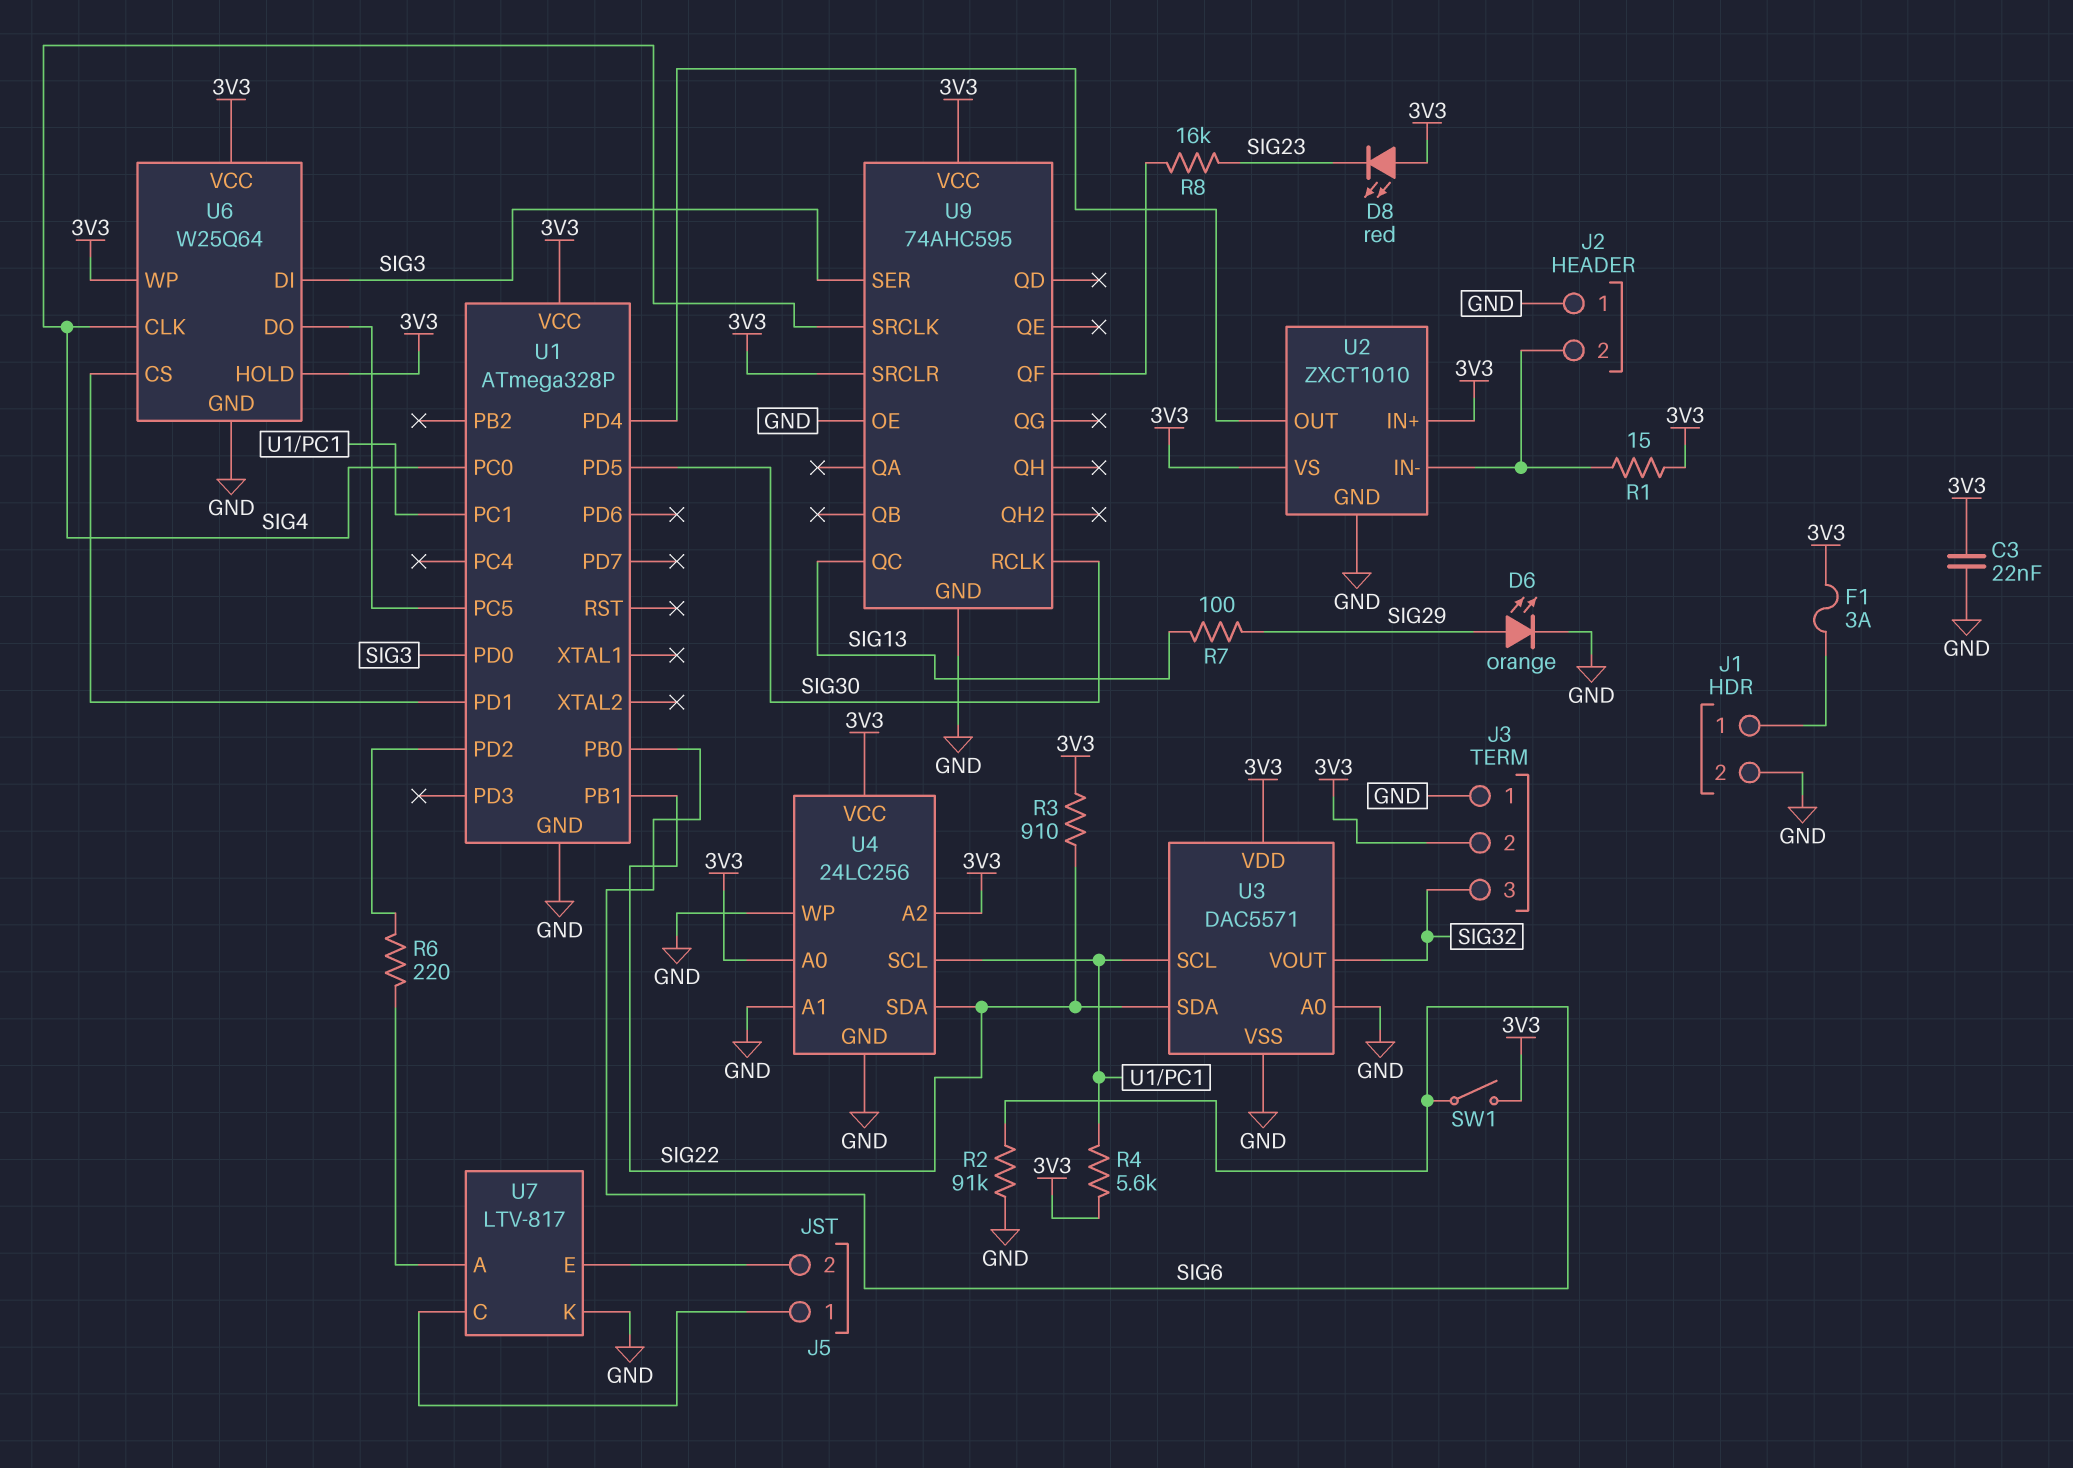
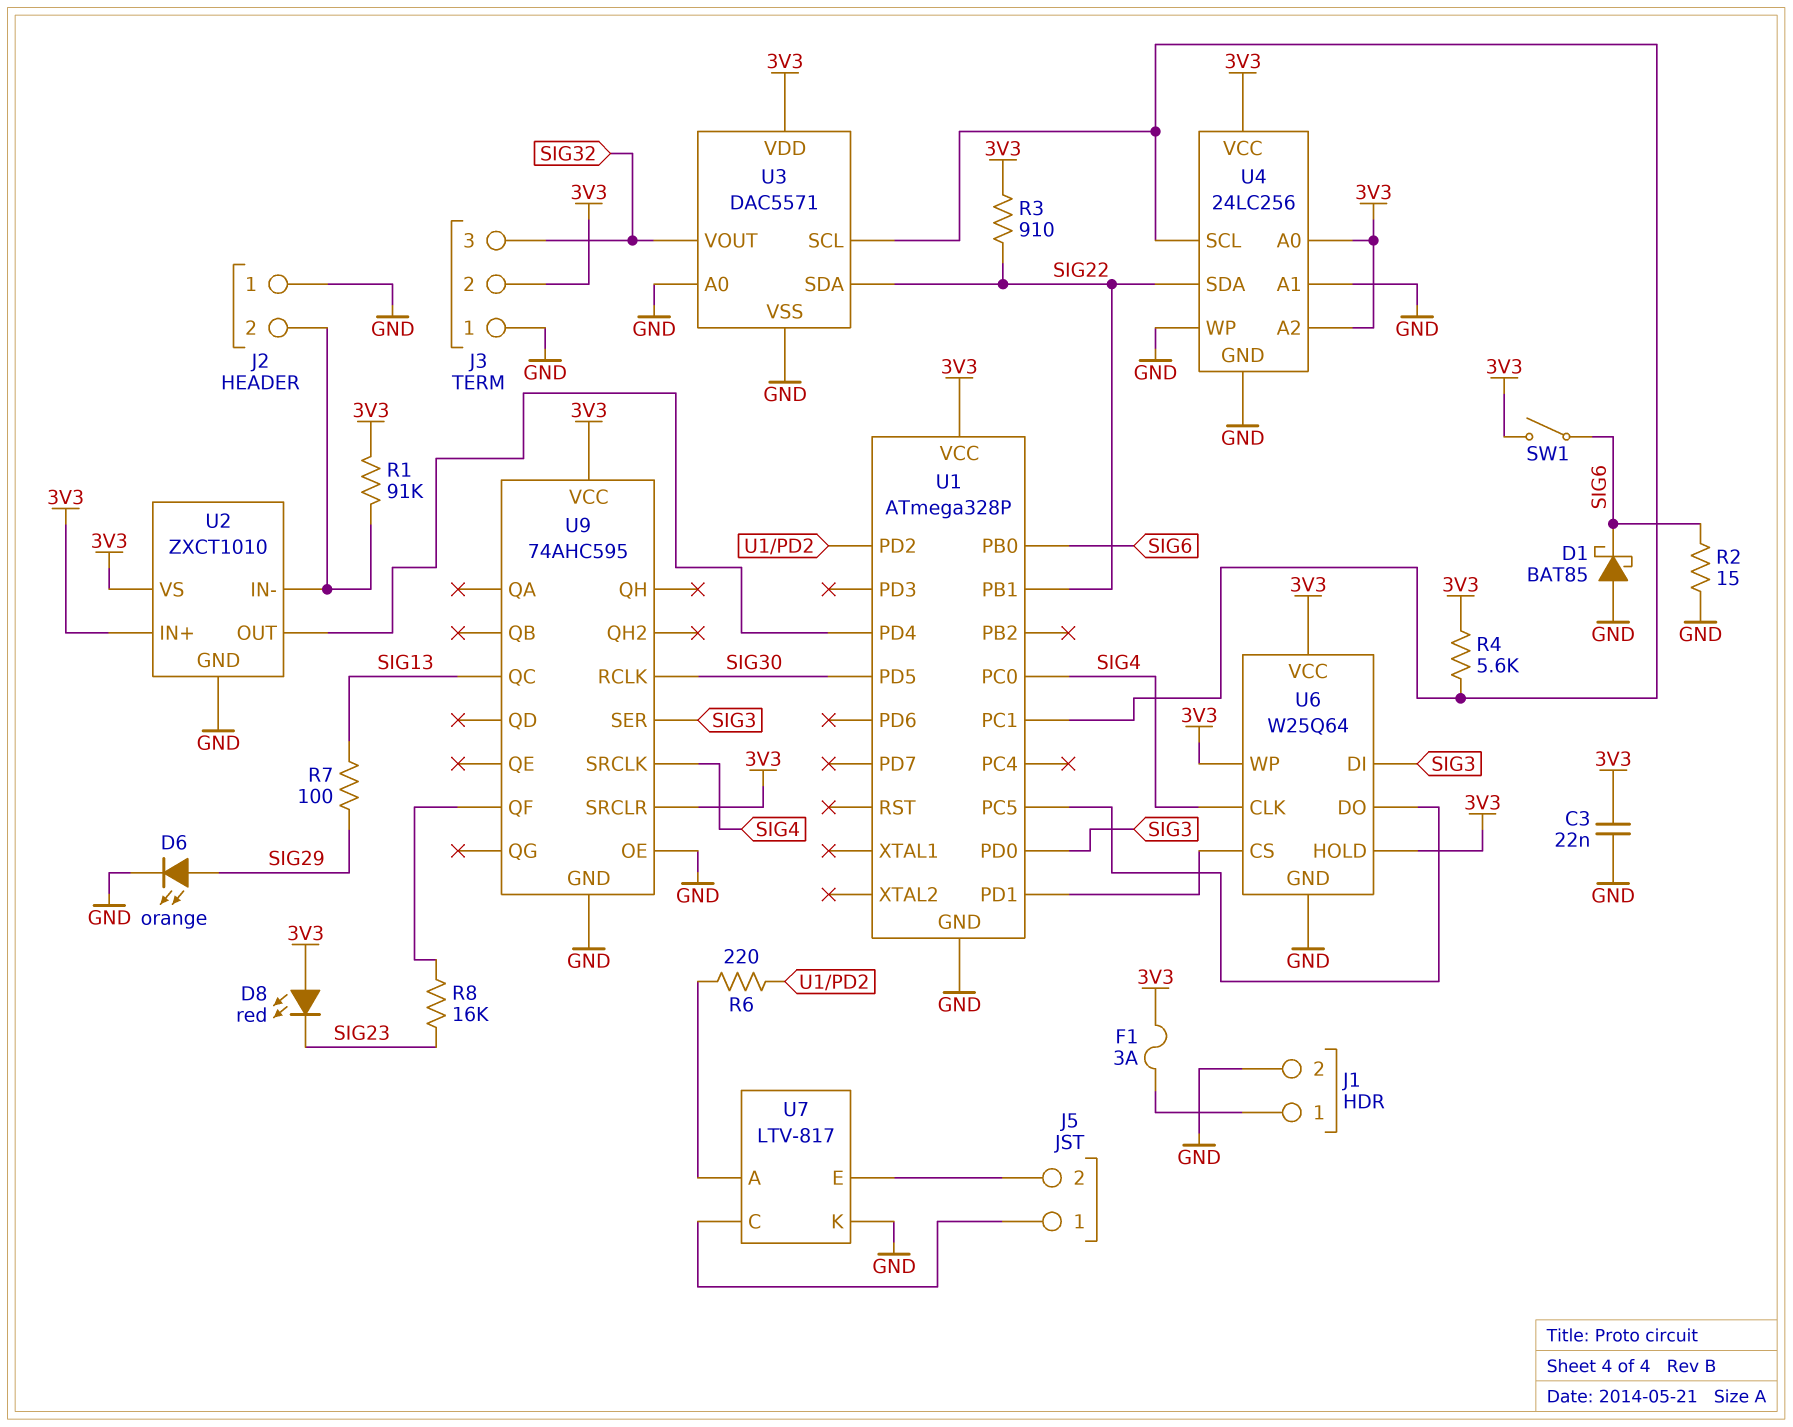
D1: none -> schottky BAT85 (A GND, K SIG6)
R1: 15 (3V3, J2/2) -> 91k (3V3, J2/2)
R2: 91k (GND, SIG6) -> 15 (GND, SIG6)

